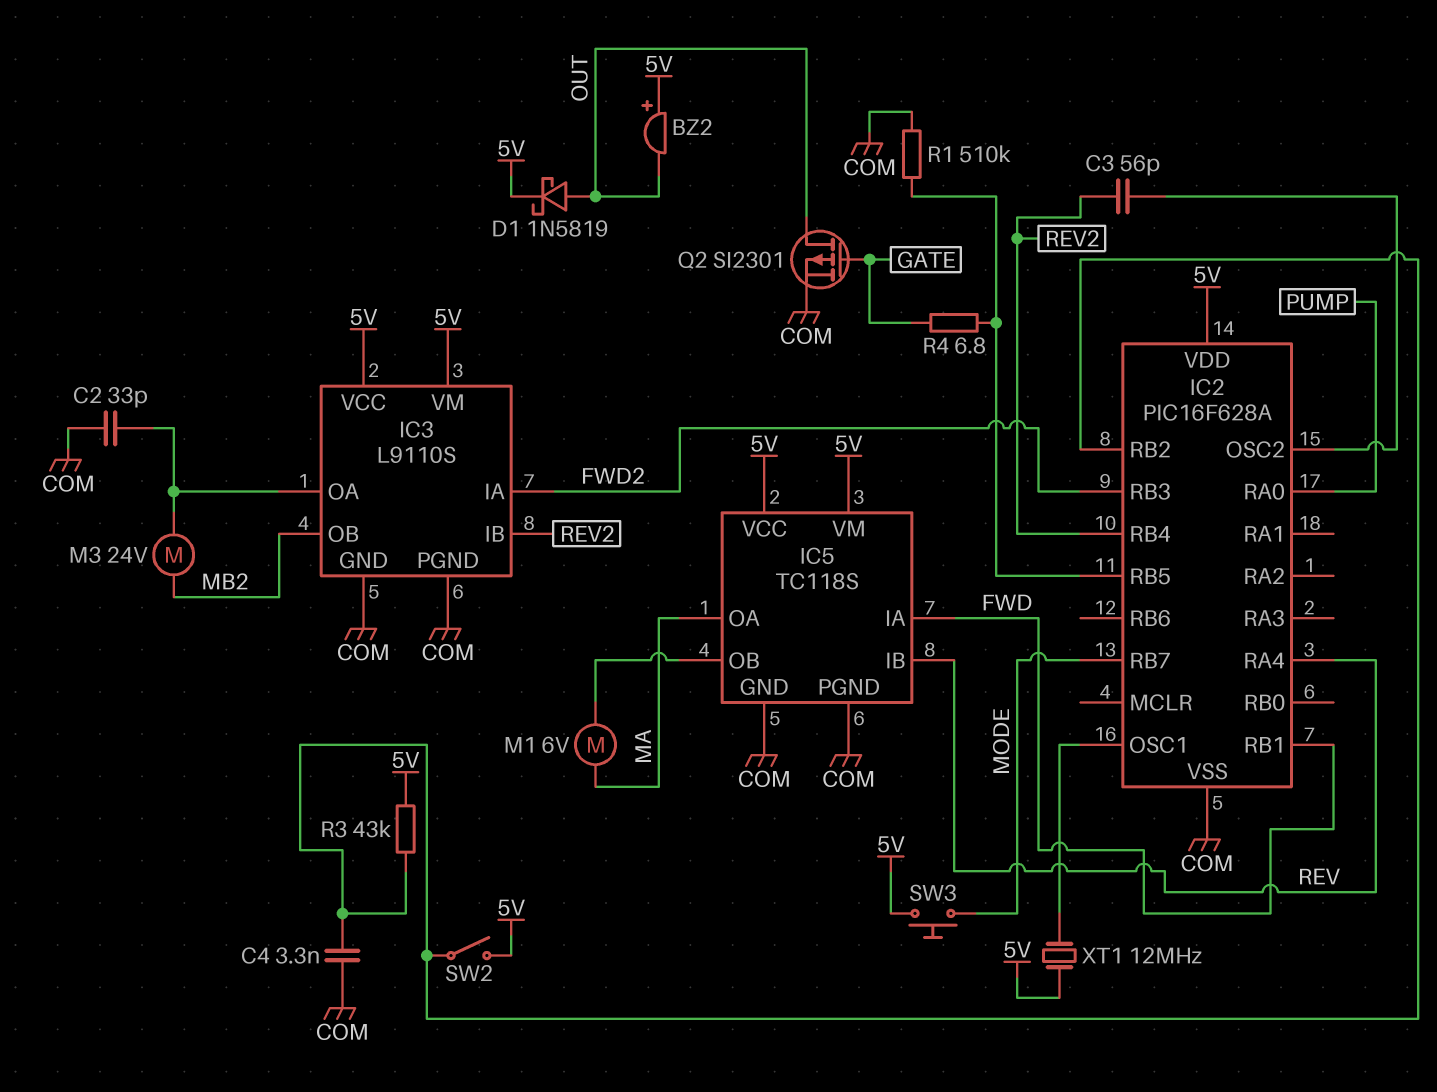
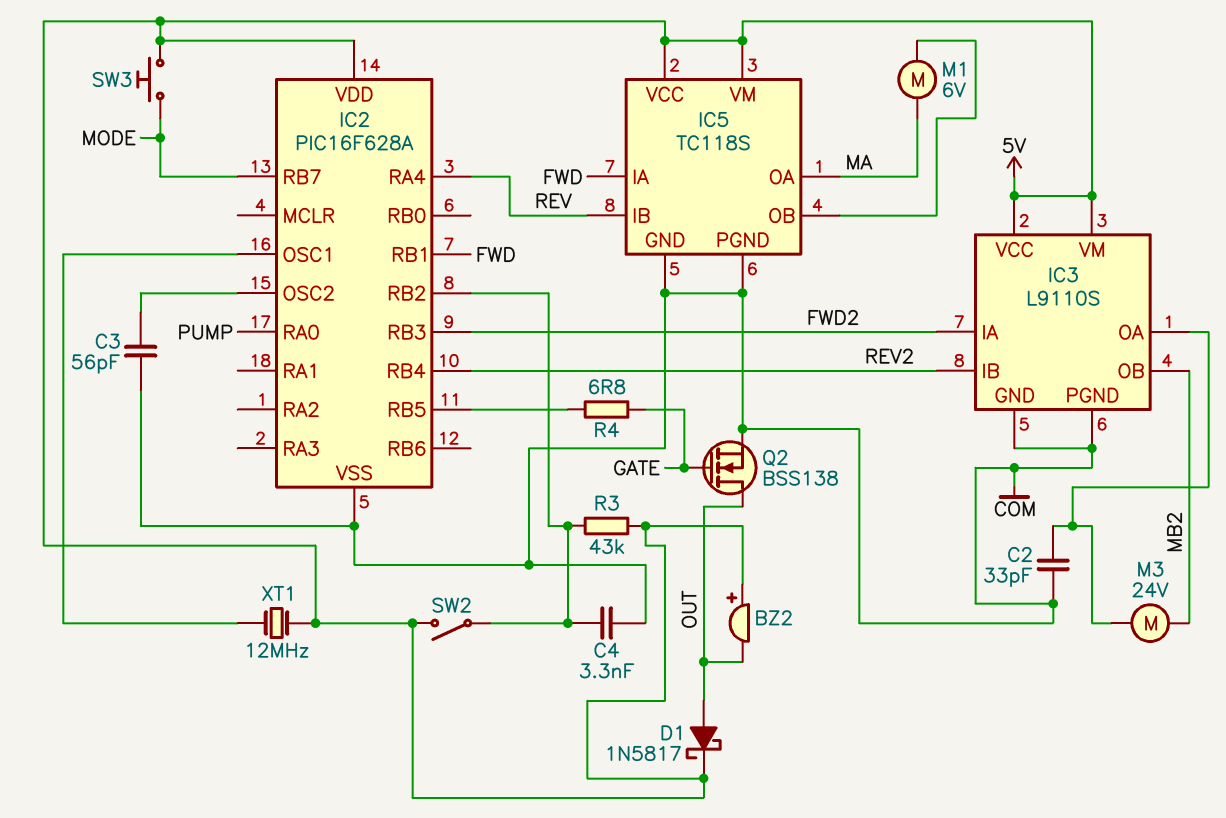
C3: 56pF (IC2/OSC2, REV2) -> 56pF (COM, IC2/OSC2)
D1: schottky 1N5819 (A OUT, K 5V) -> schottky 1N5817 (A OUT, K 5V)
Q2: PMOS SI2301 (G GATE, D OUT, S COM) -> NMOS BSS138 (G GATE, D OUT, S COM)
R1: 510k (COM, IC2/RB5) -> none

